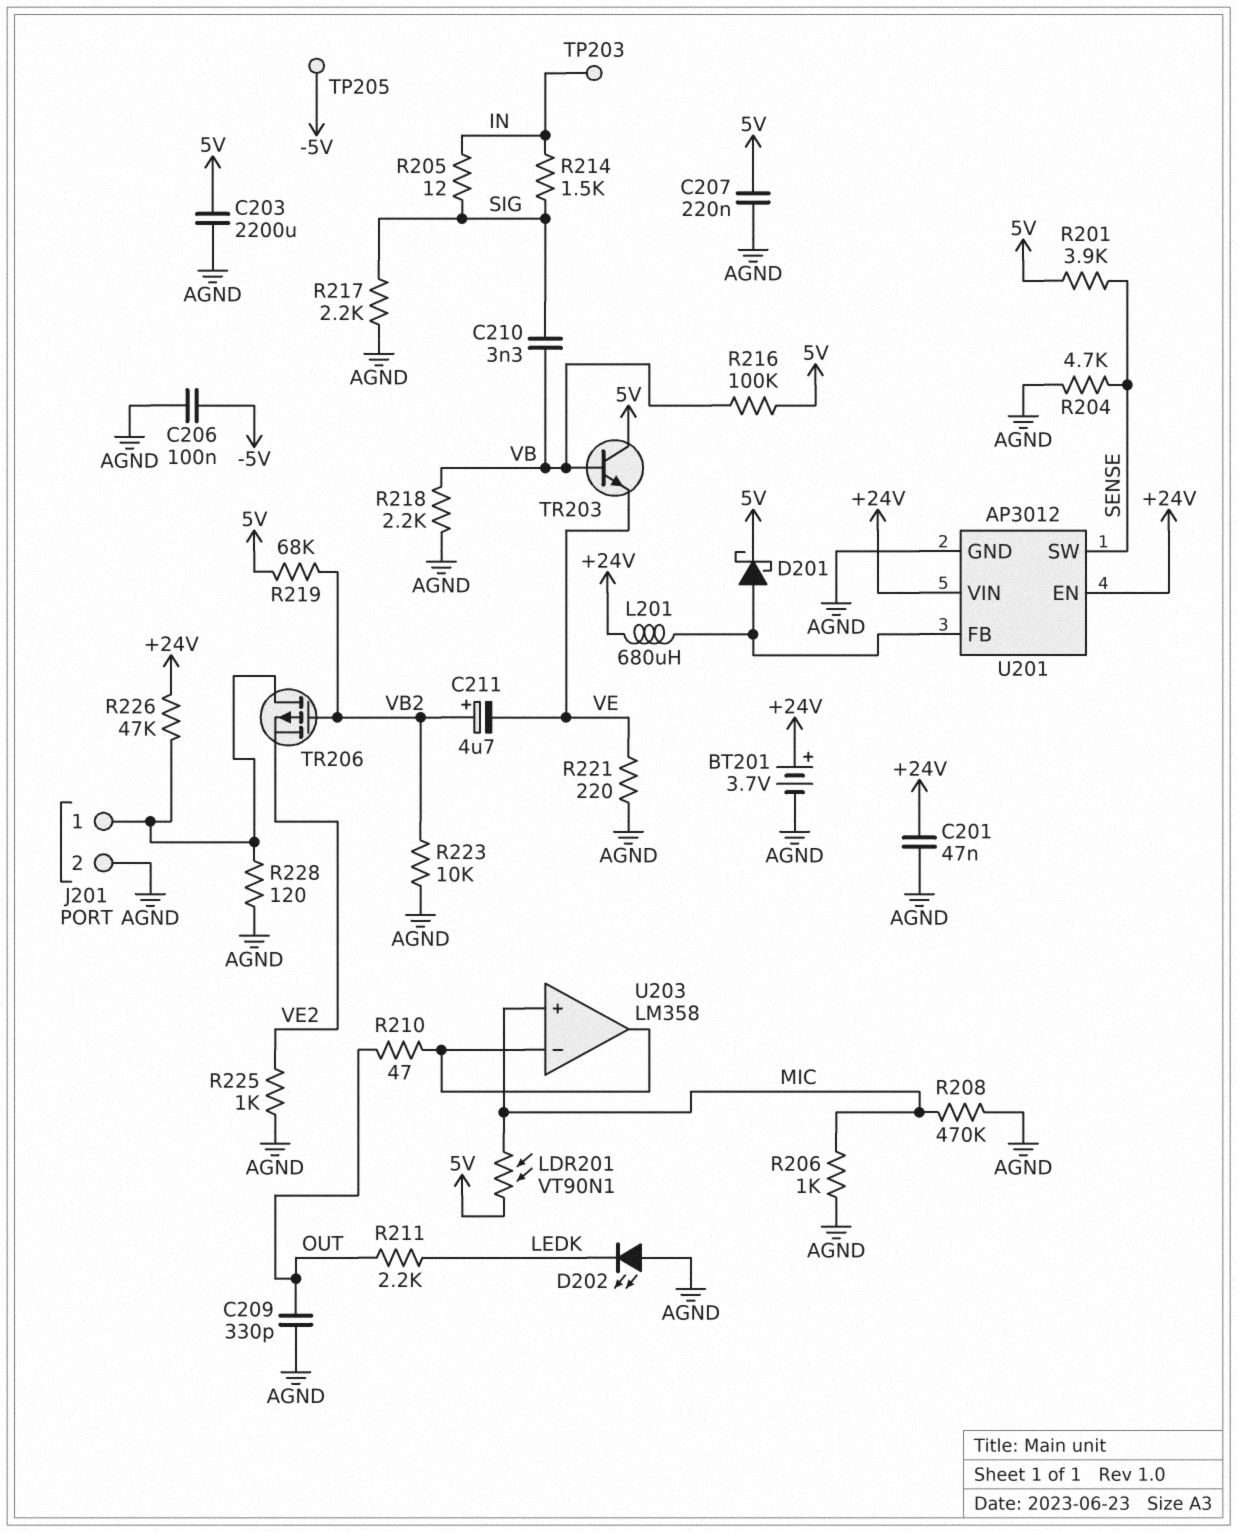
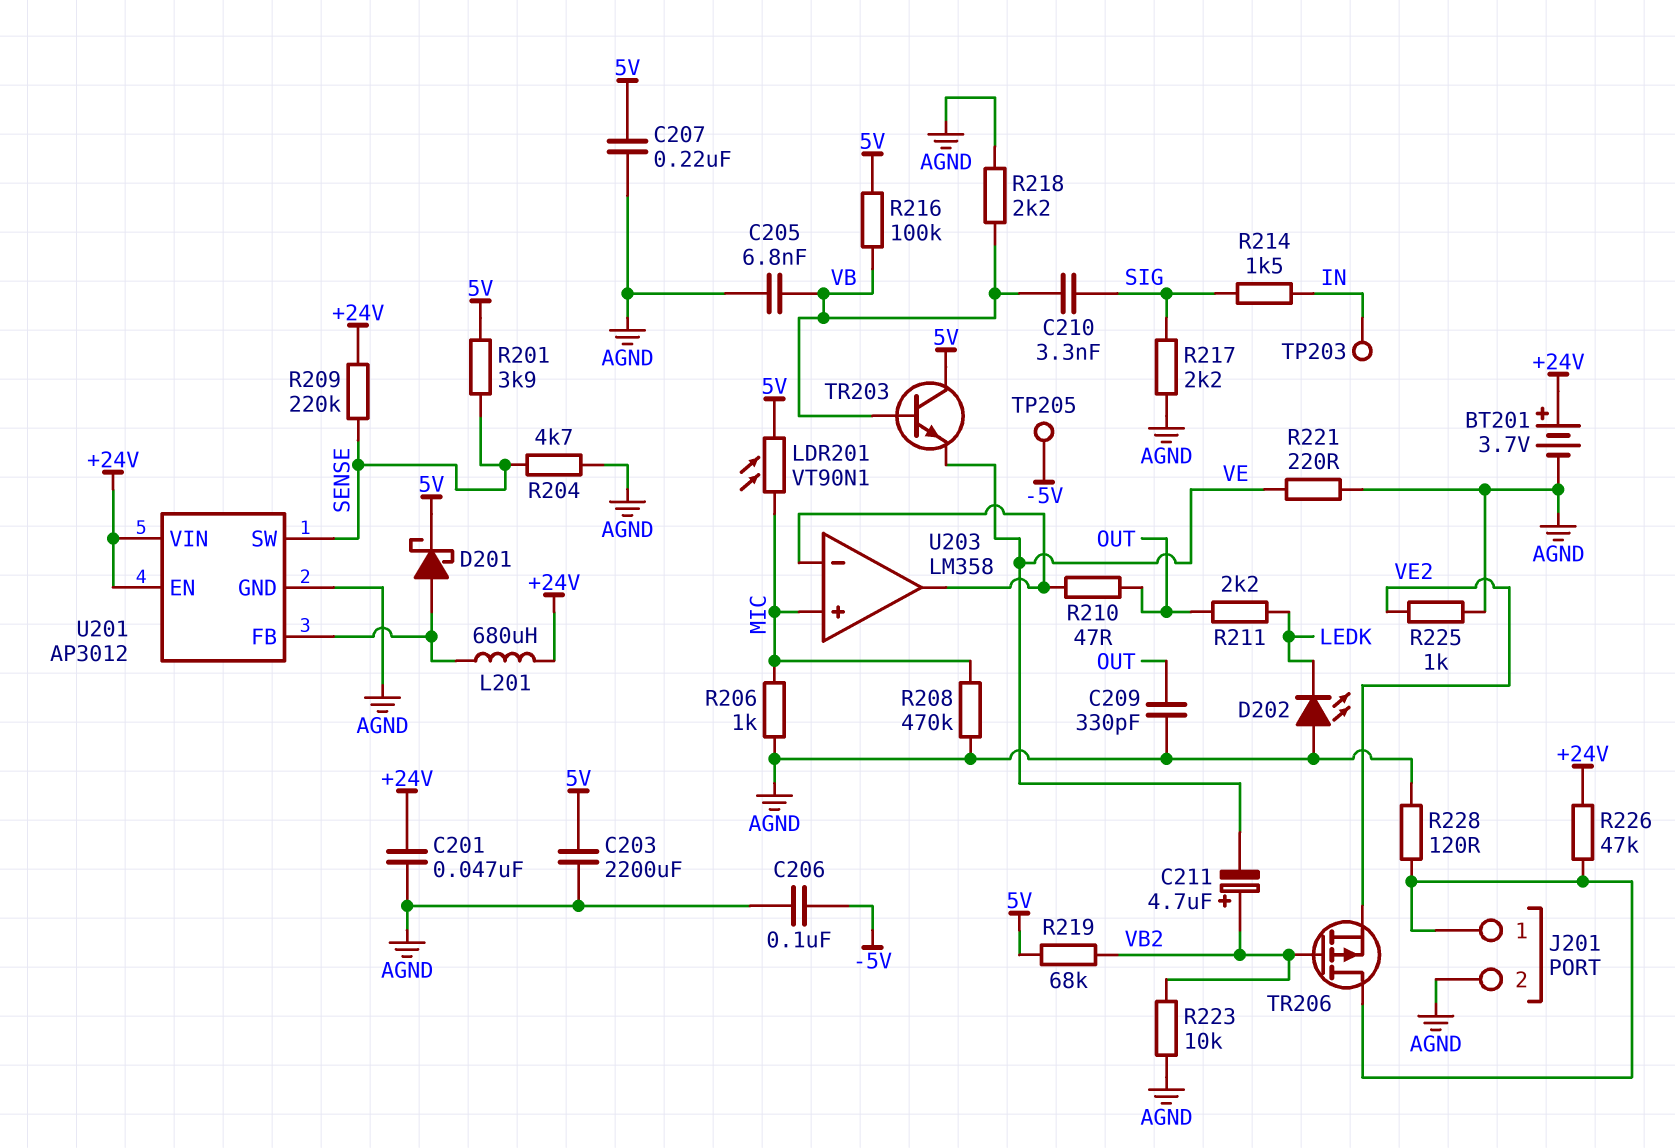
C205: none -> 6.8nF (AGND, VB)
R205: 12 (IN, SIG) -> none
R209: none -> 220k (+24V, SENSE)

